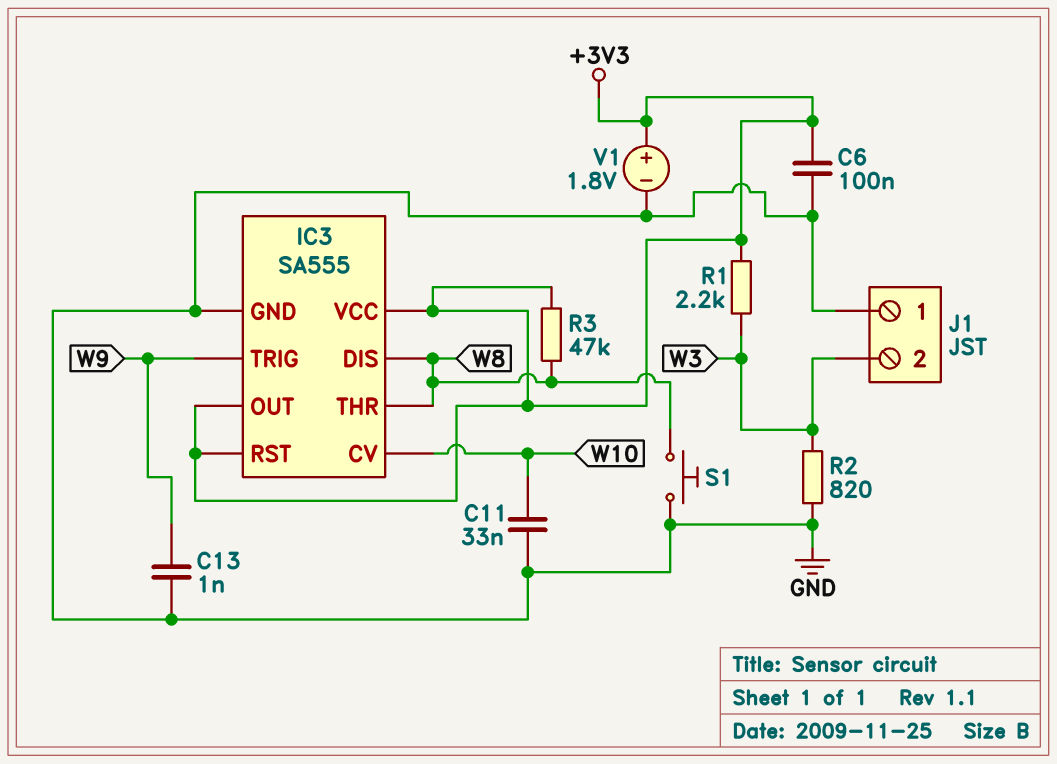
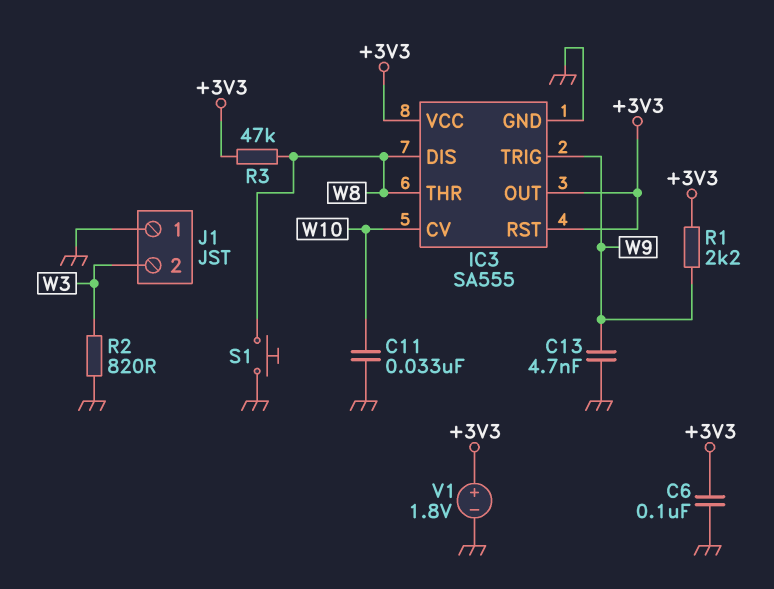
C13: 1nF (GND, W9) -> 4.7nF (GND, W9)
R1: 2.2k (+3V3, W3) -> 2.2k (+3V3, W9)

